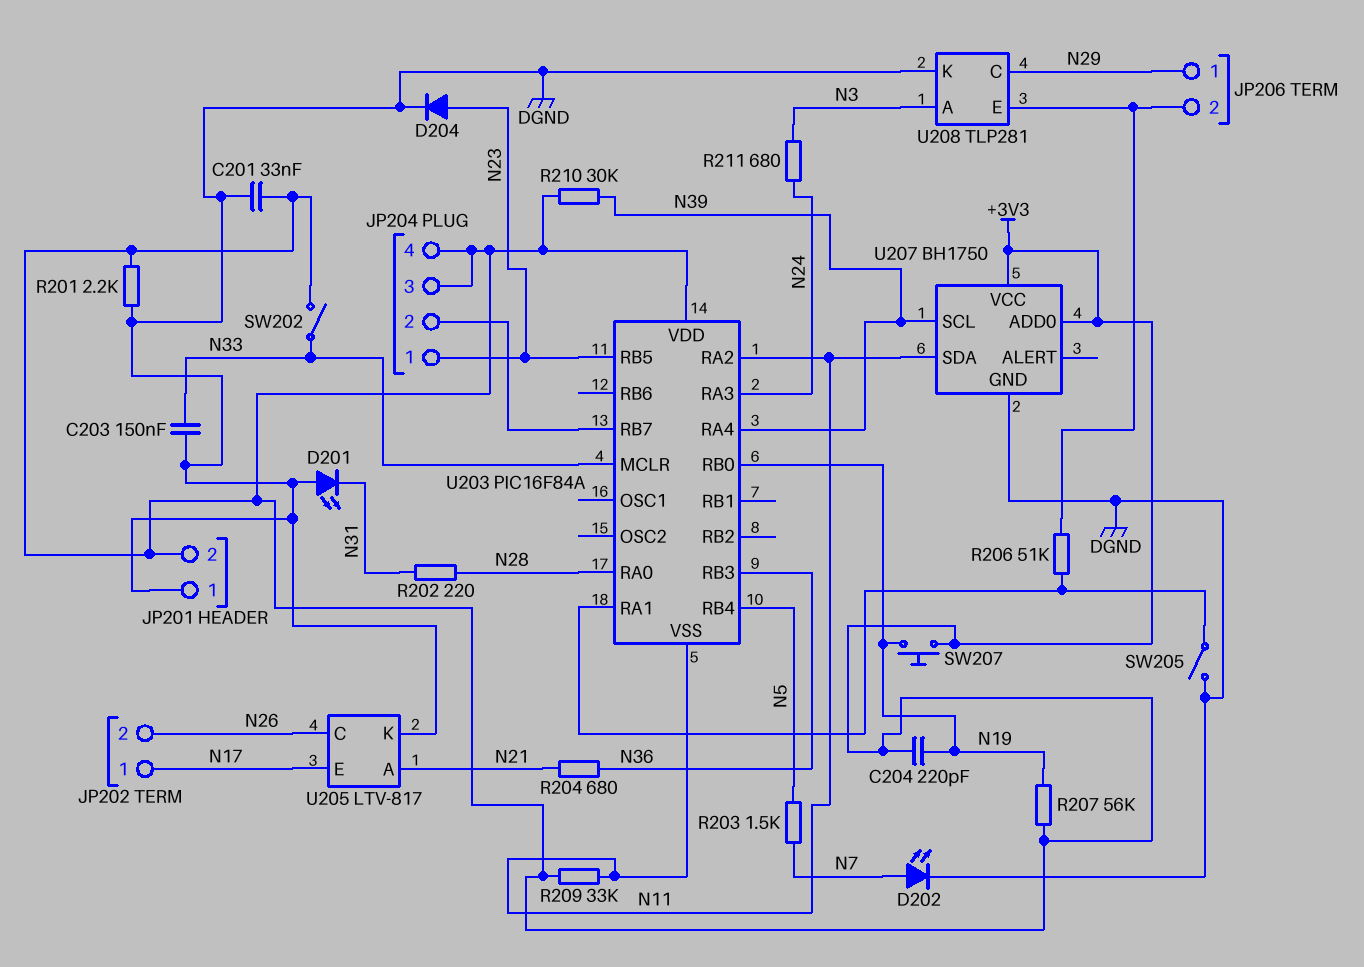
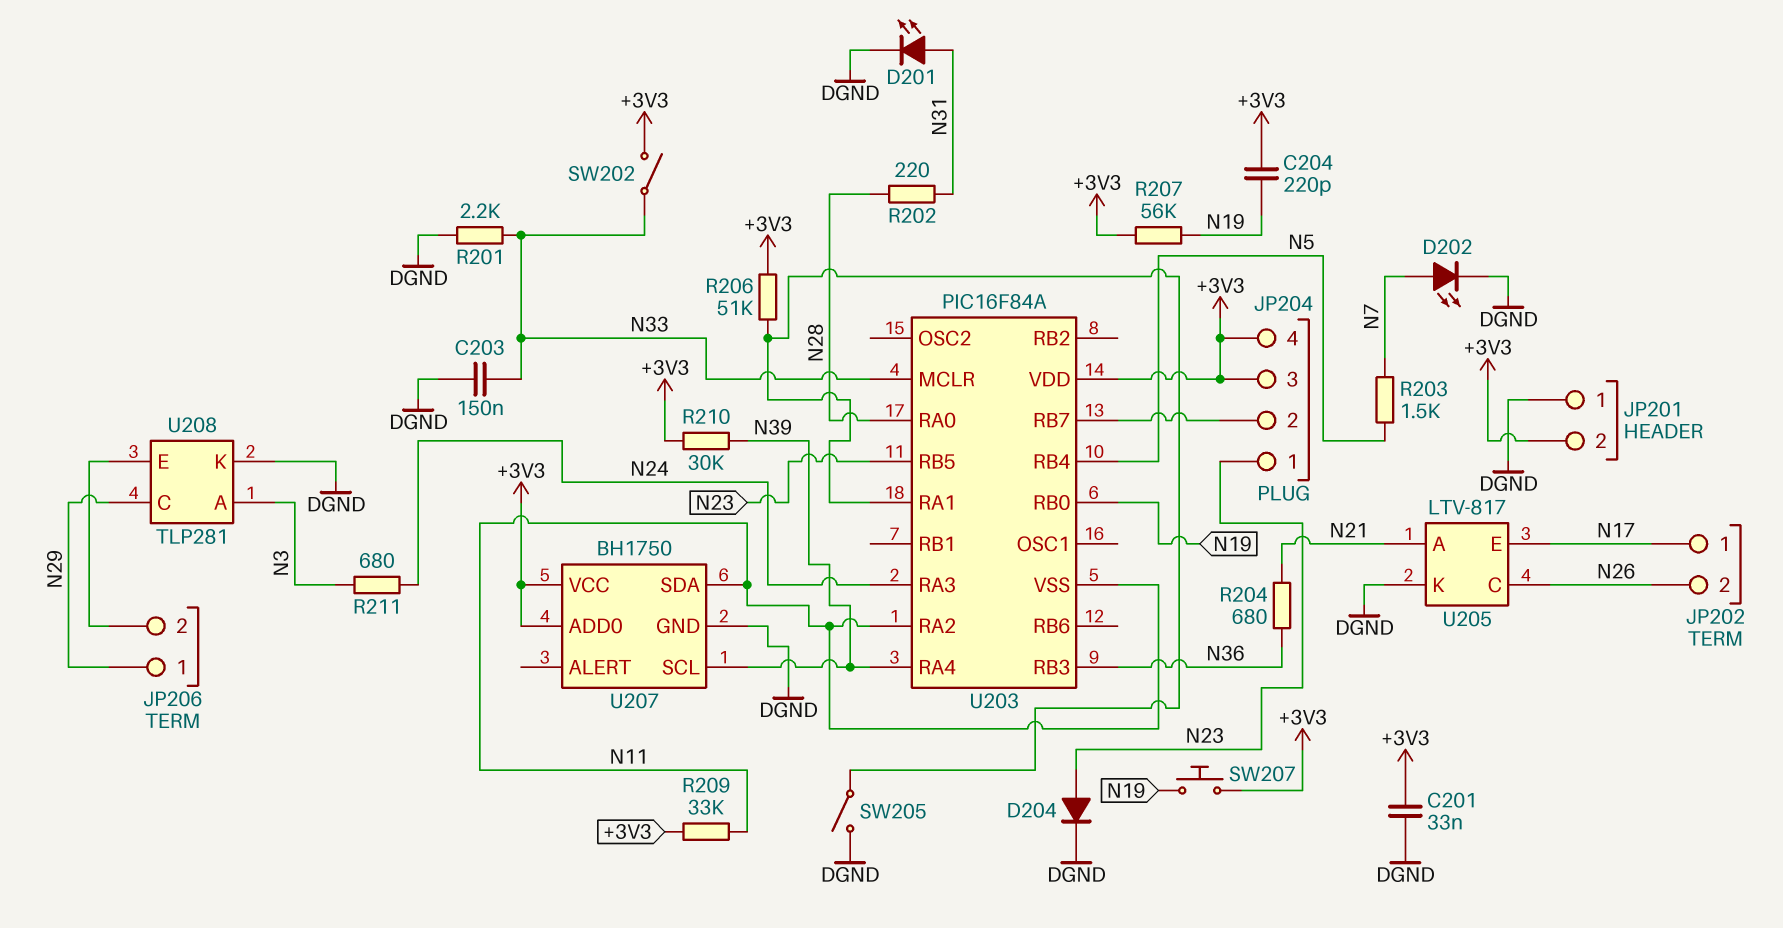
D201: LED (A DGND, K N31) -> LED (A N31, K DGND)
R201: 2.2k (+3V3, DGND) -> 2.2k (DGND, N33)
R206: 51k (JP206/2, U203/RA1) -> 51k (+3V3, U203/RA1)

